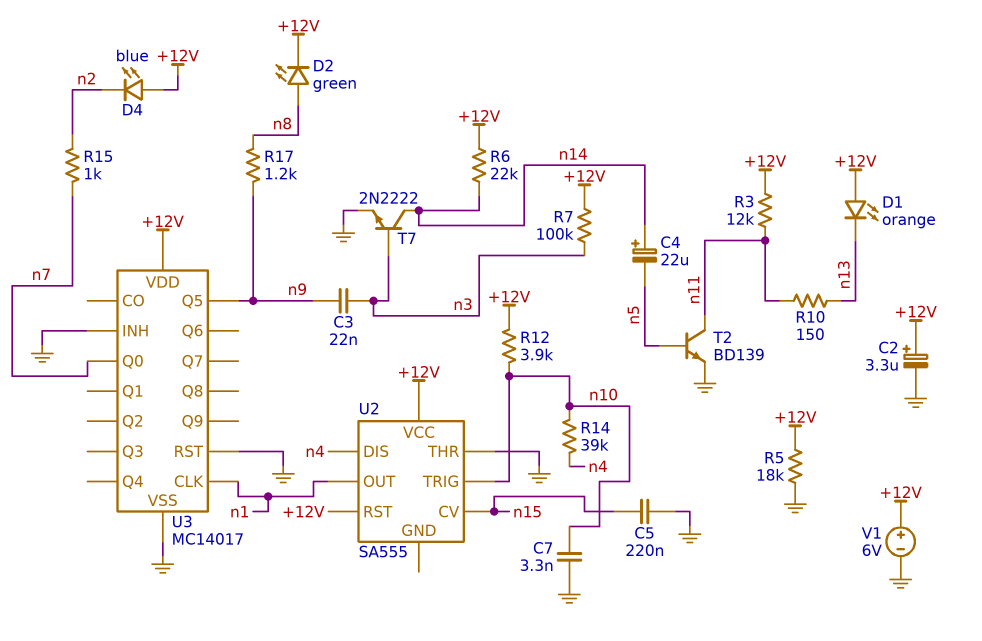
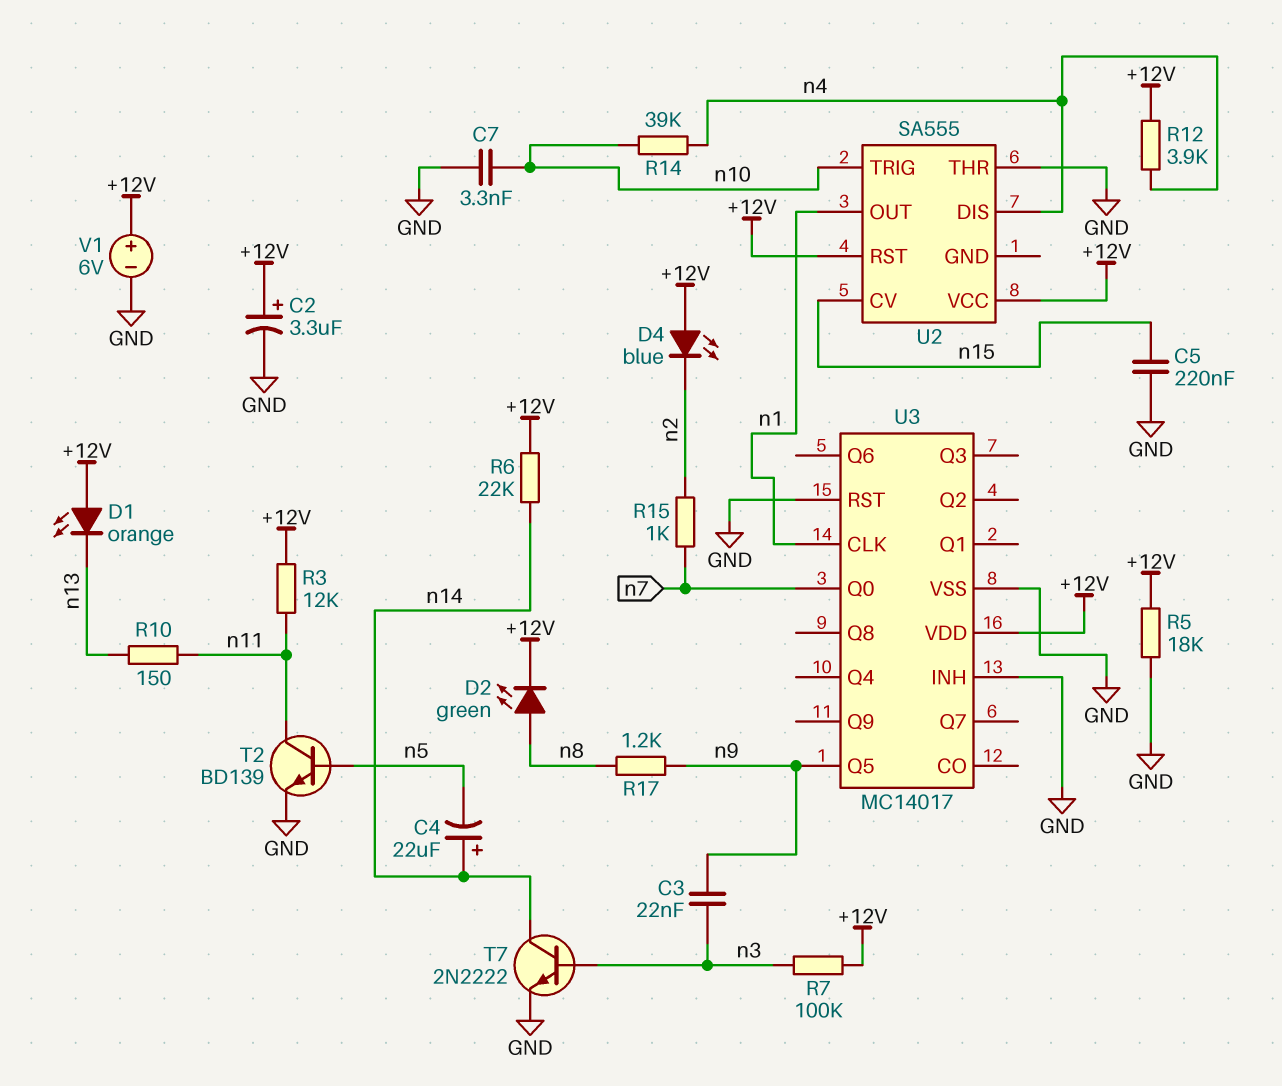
R12: 3.9k (+12V, n10) -> 3.9k (+12V, n4)

